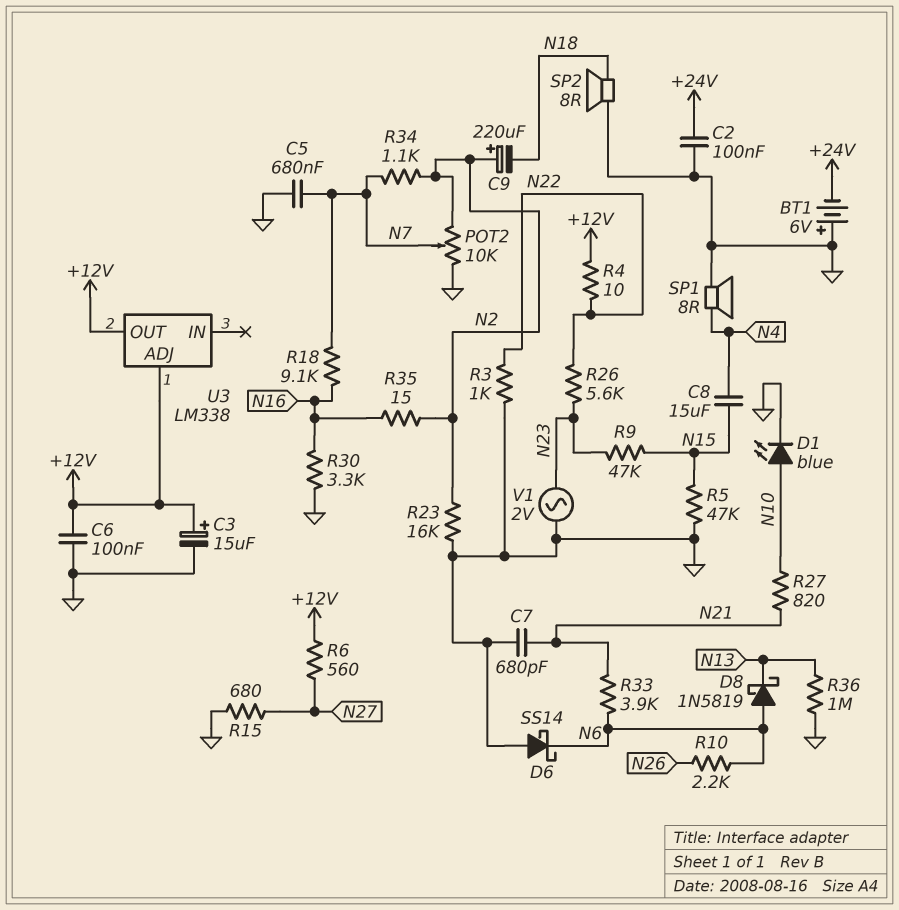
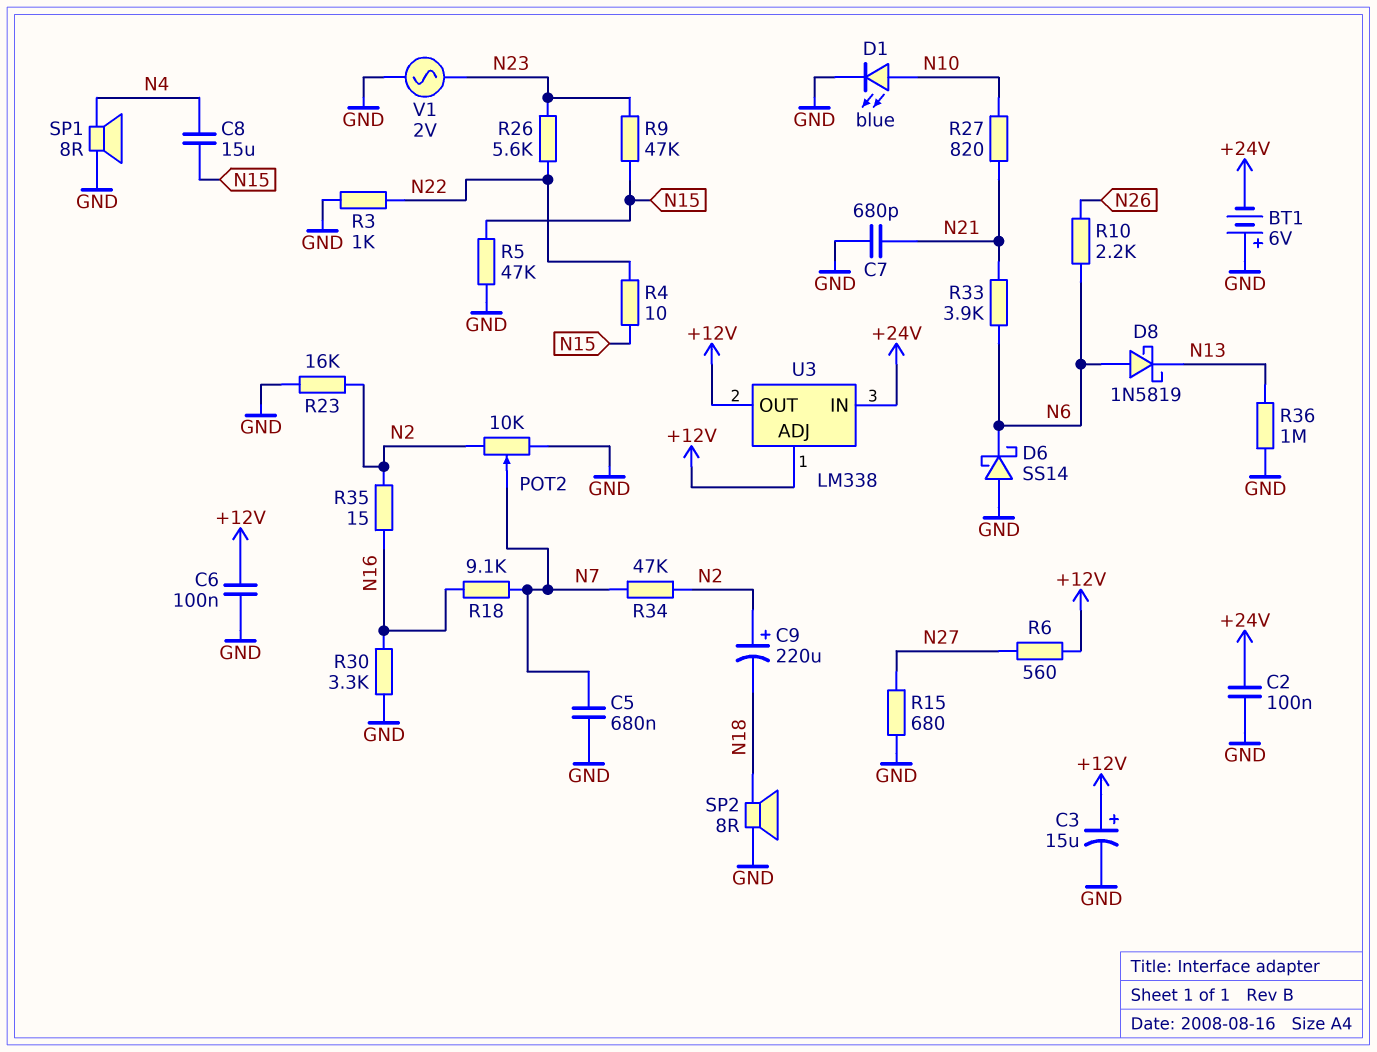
R4: 10 (+12V, N22) -> 10 (N15, N22)
R34: 1.1k (N2, N7) -> 47k (N2, N7)
U3 pin IN: none -> +24V

